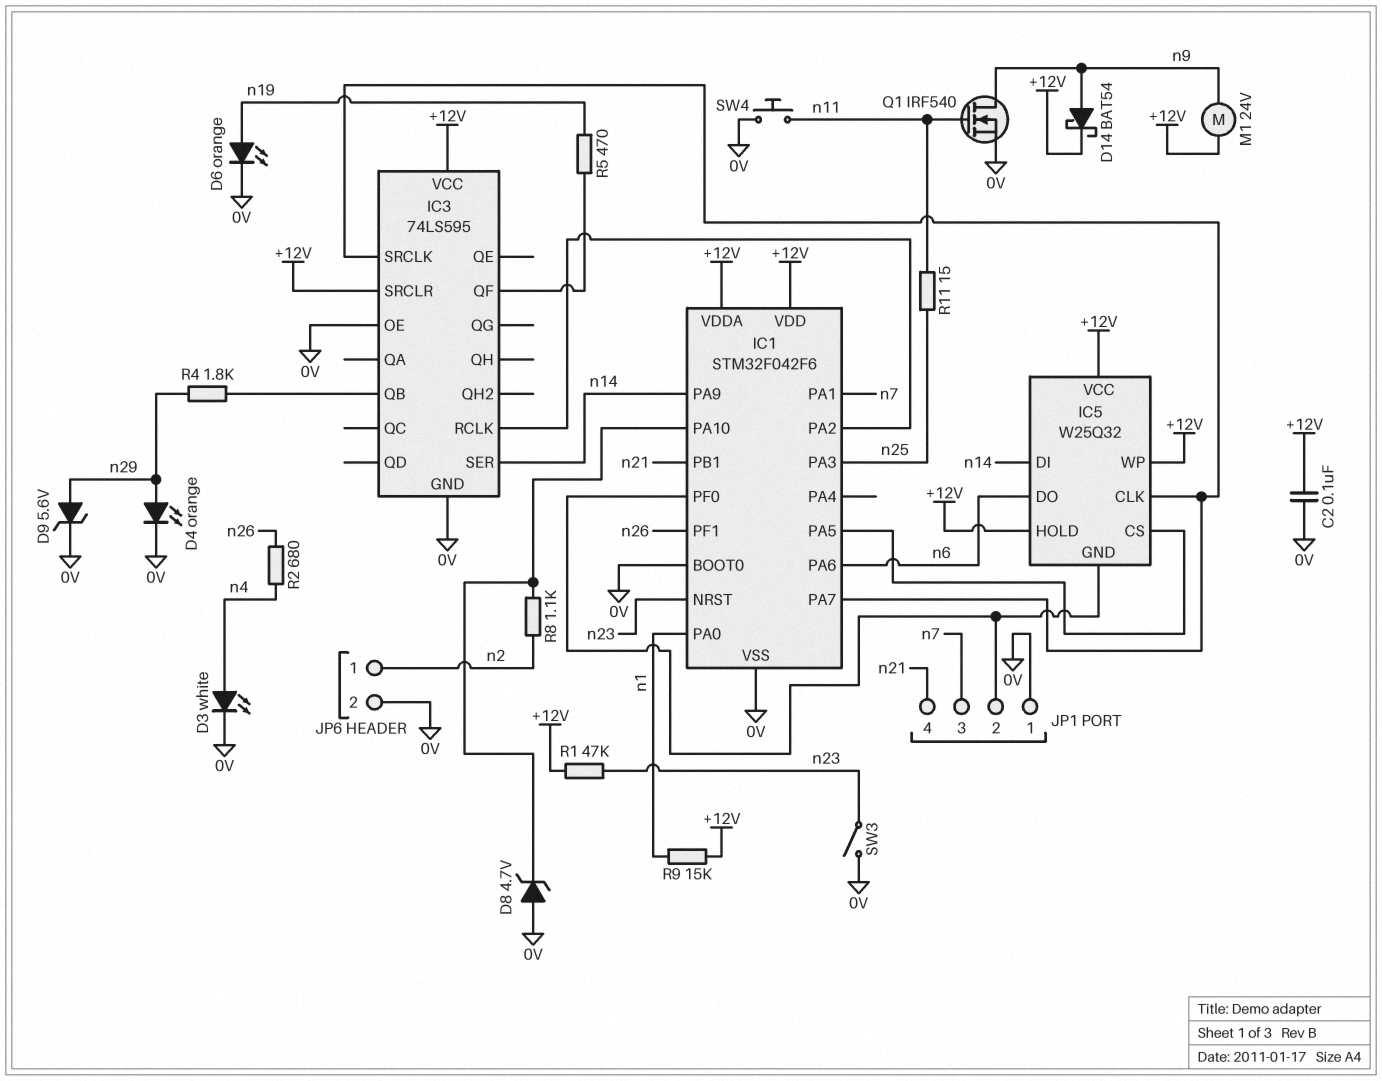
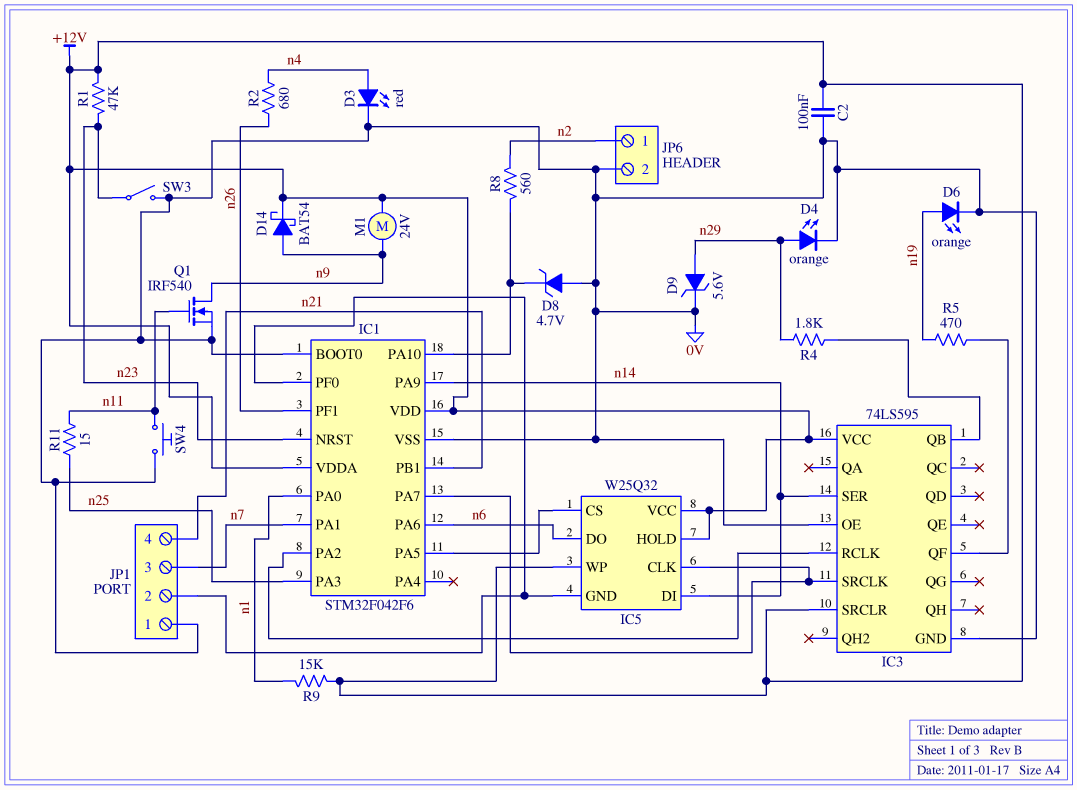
D3: LED white (A n4, K 0V) -> LED red (A n4, K 0V)
R8: 1.1k (IC1/PA10, n2) -> 560 (IC1/PA10, n2)

